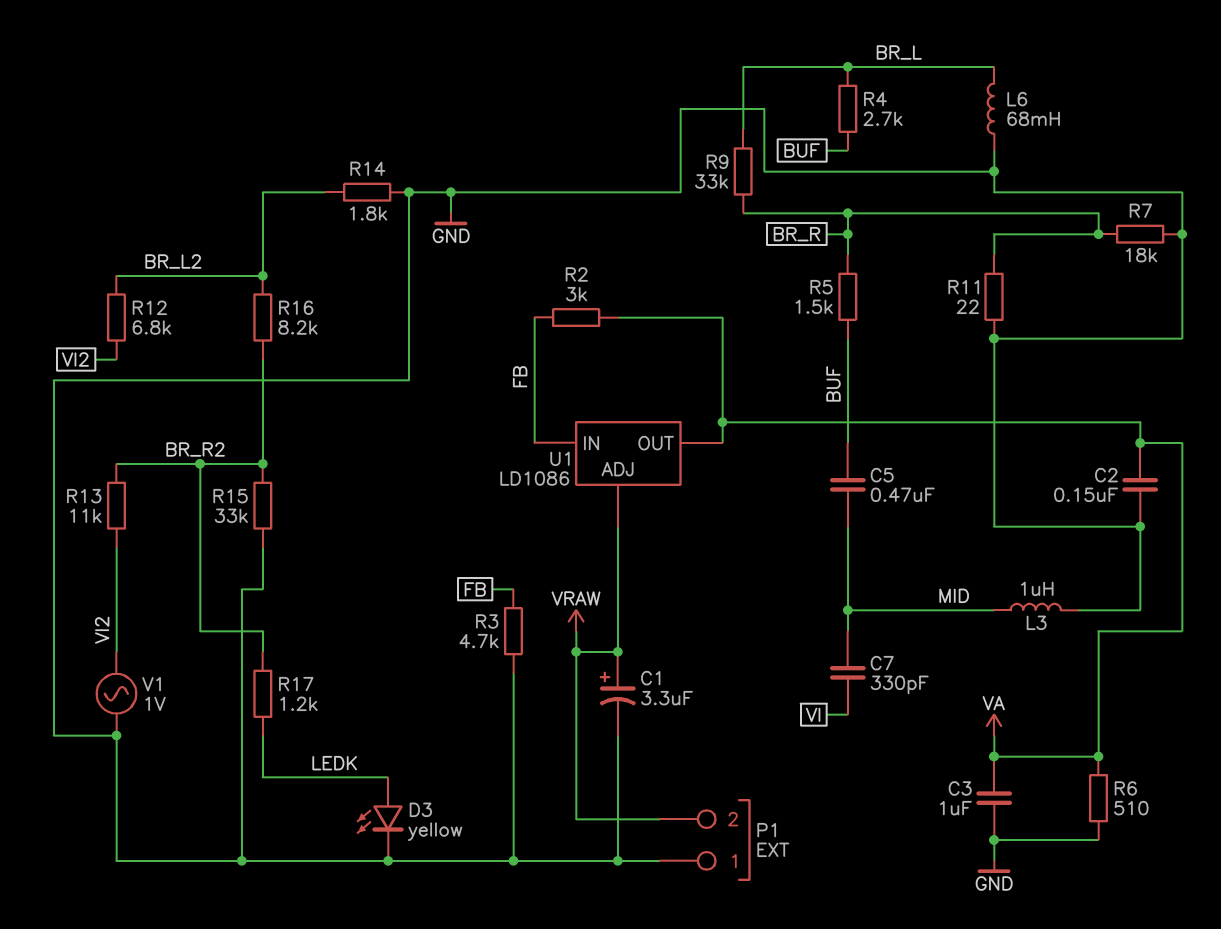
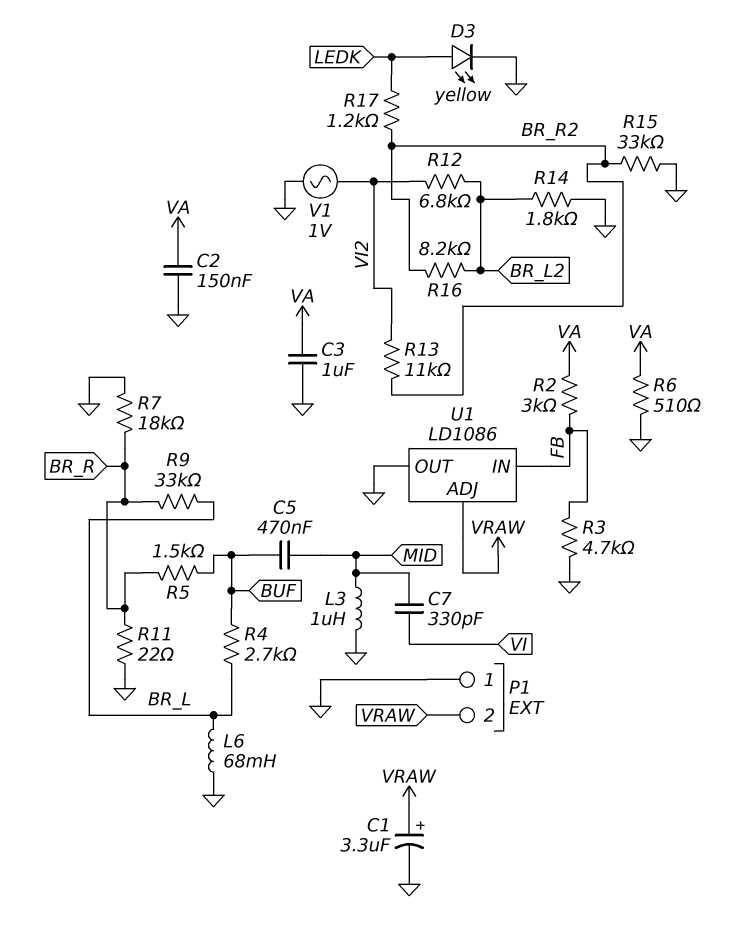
U1 pin OUT: VA -> GND

